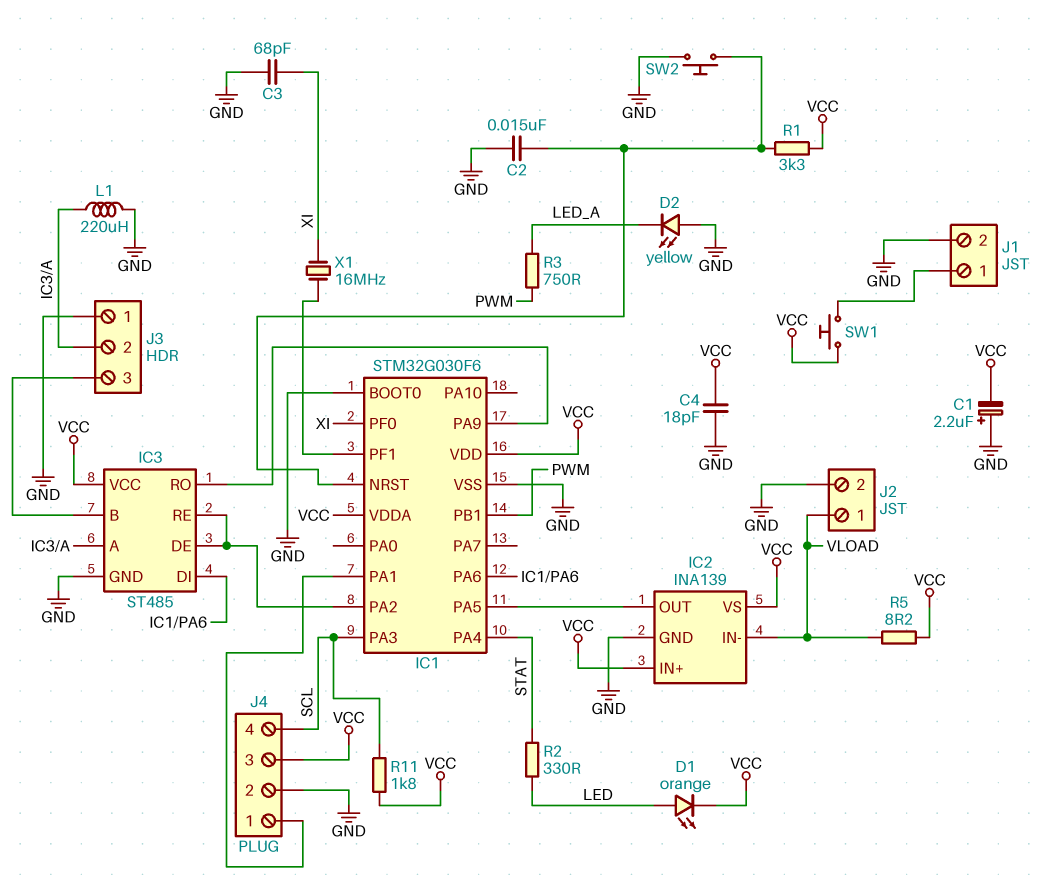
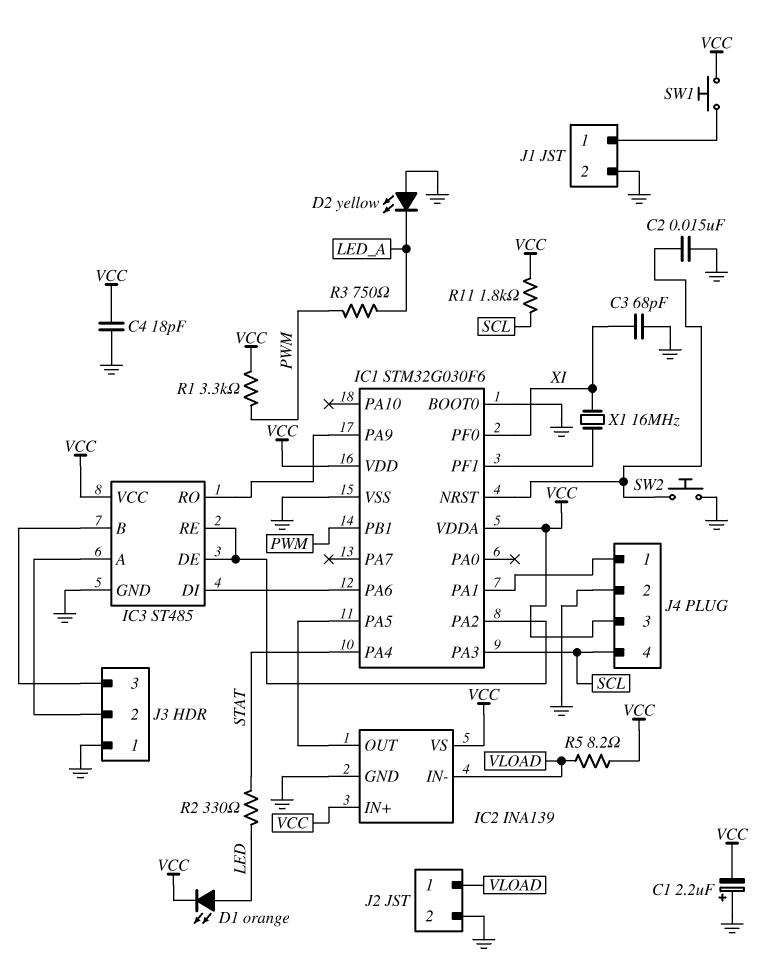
L1: 220uH (GND, IC3/A) -> none
R1: 3.3k (IC1/NRST, VCC) -> 3.3k (PWM, VCC)

